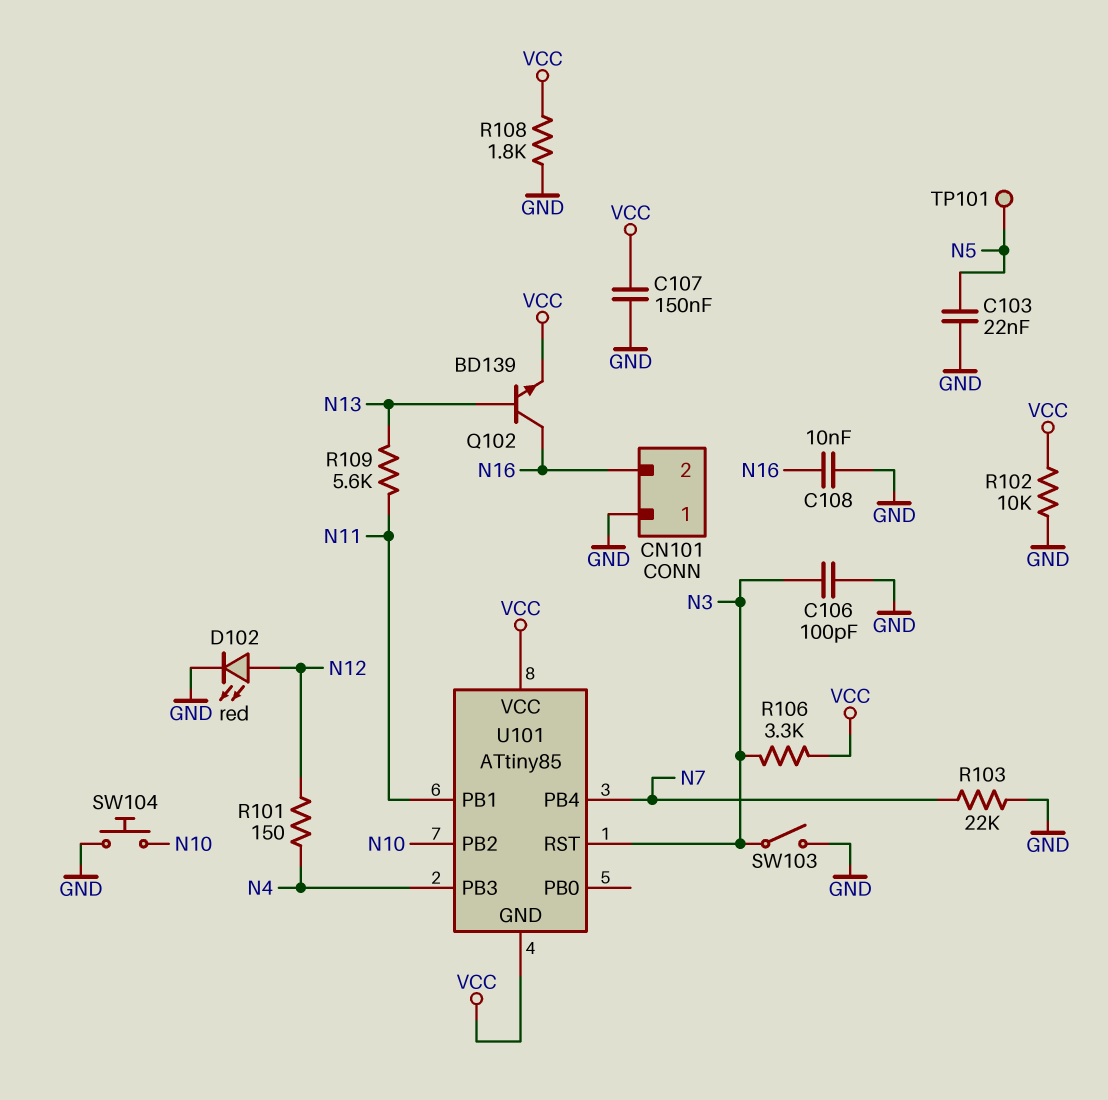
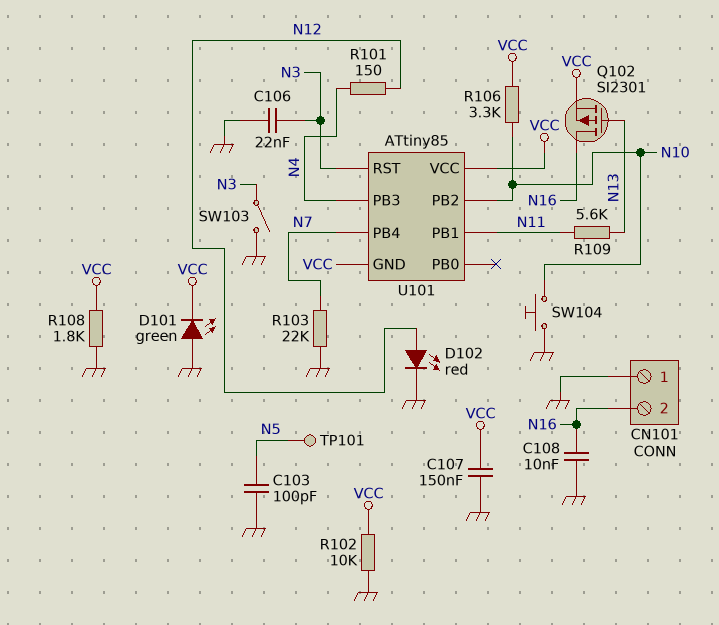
C103: 22nF (GND, N5) -> 100pF (GND, N5)
C106: 100pF (GND, N3) -> 22nF (GND, N3)
D101: none -> LED green (A GND, K VCC)
Q102: NPN BD139 (B N13, C N16, E VCC) -> PMOS SI2301 (G N13, D N16, S VCC)
R106: 3.3k (N3, VCC) -> 3.3k (N10, VCC)

